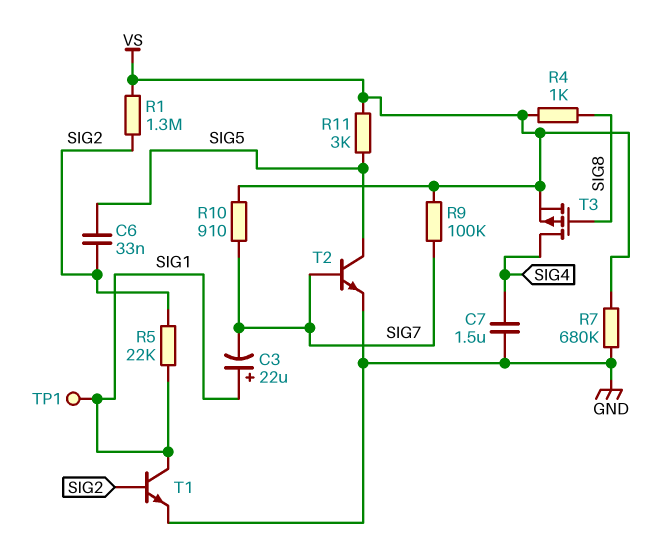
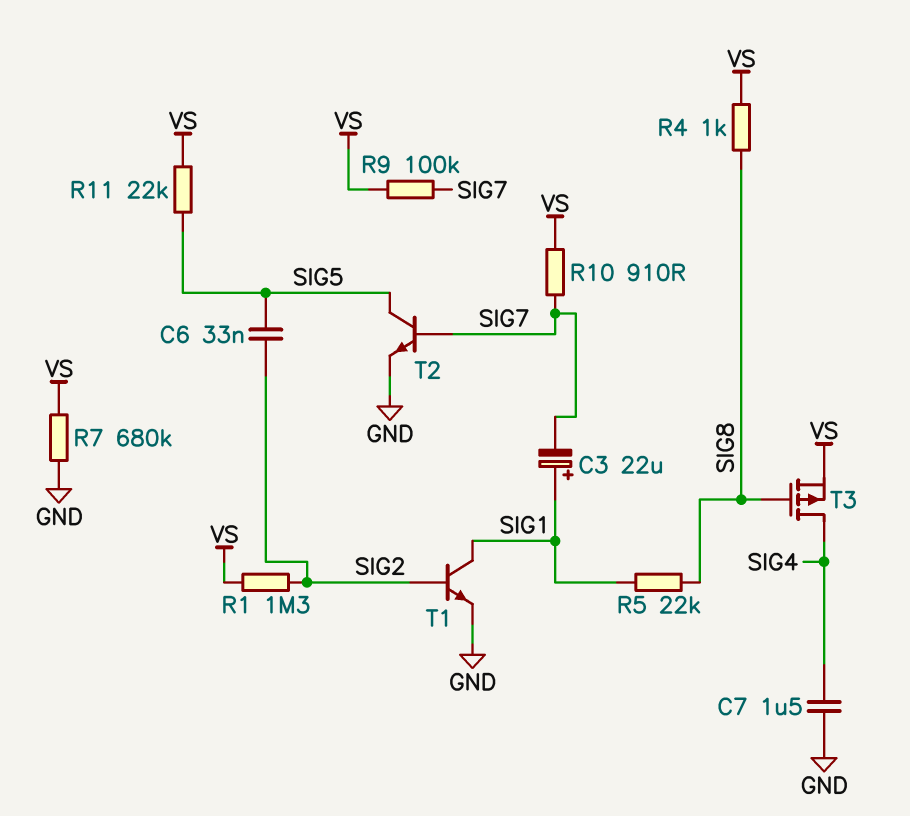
R5: 22k (SIG1, SIG2) -> 22k (SIG1, SIG8)
R11: 3k (SIG5, VS) -> 22k (SIG5, VS)
TP1: test point (SIG1) -> none

